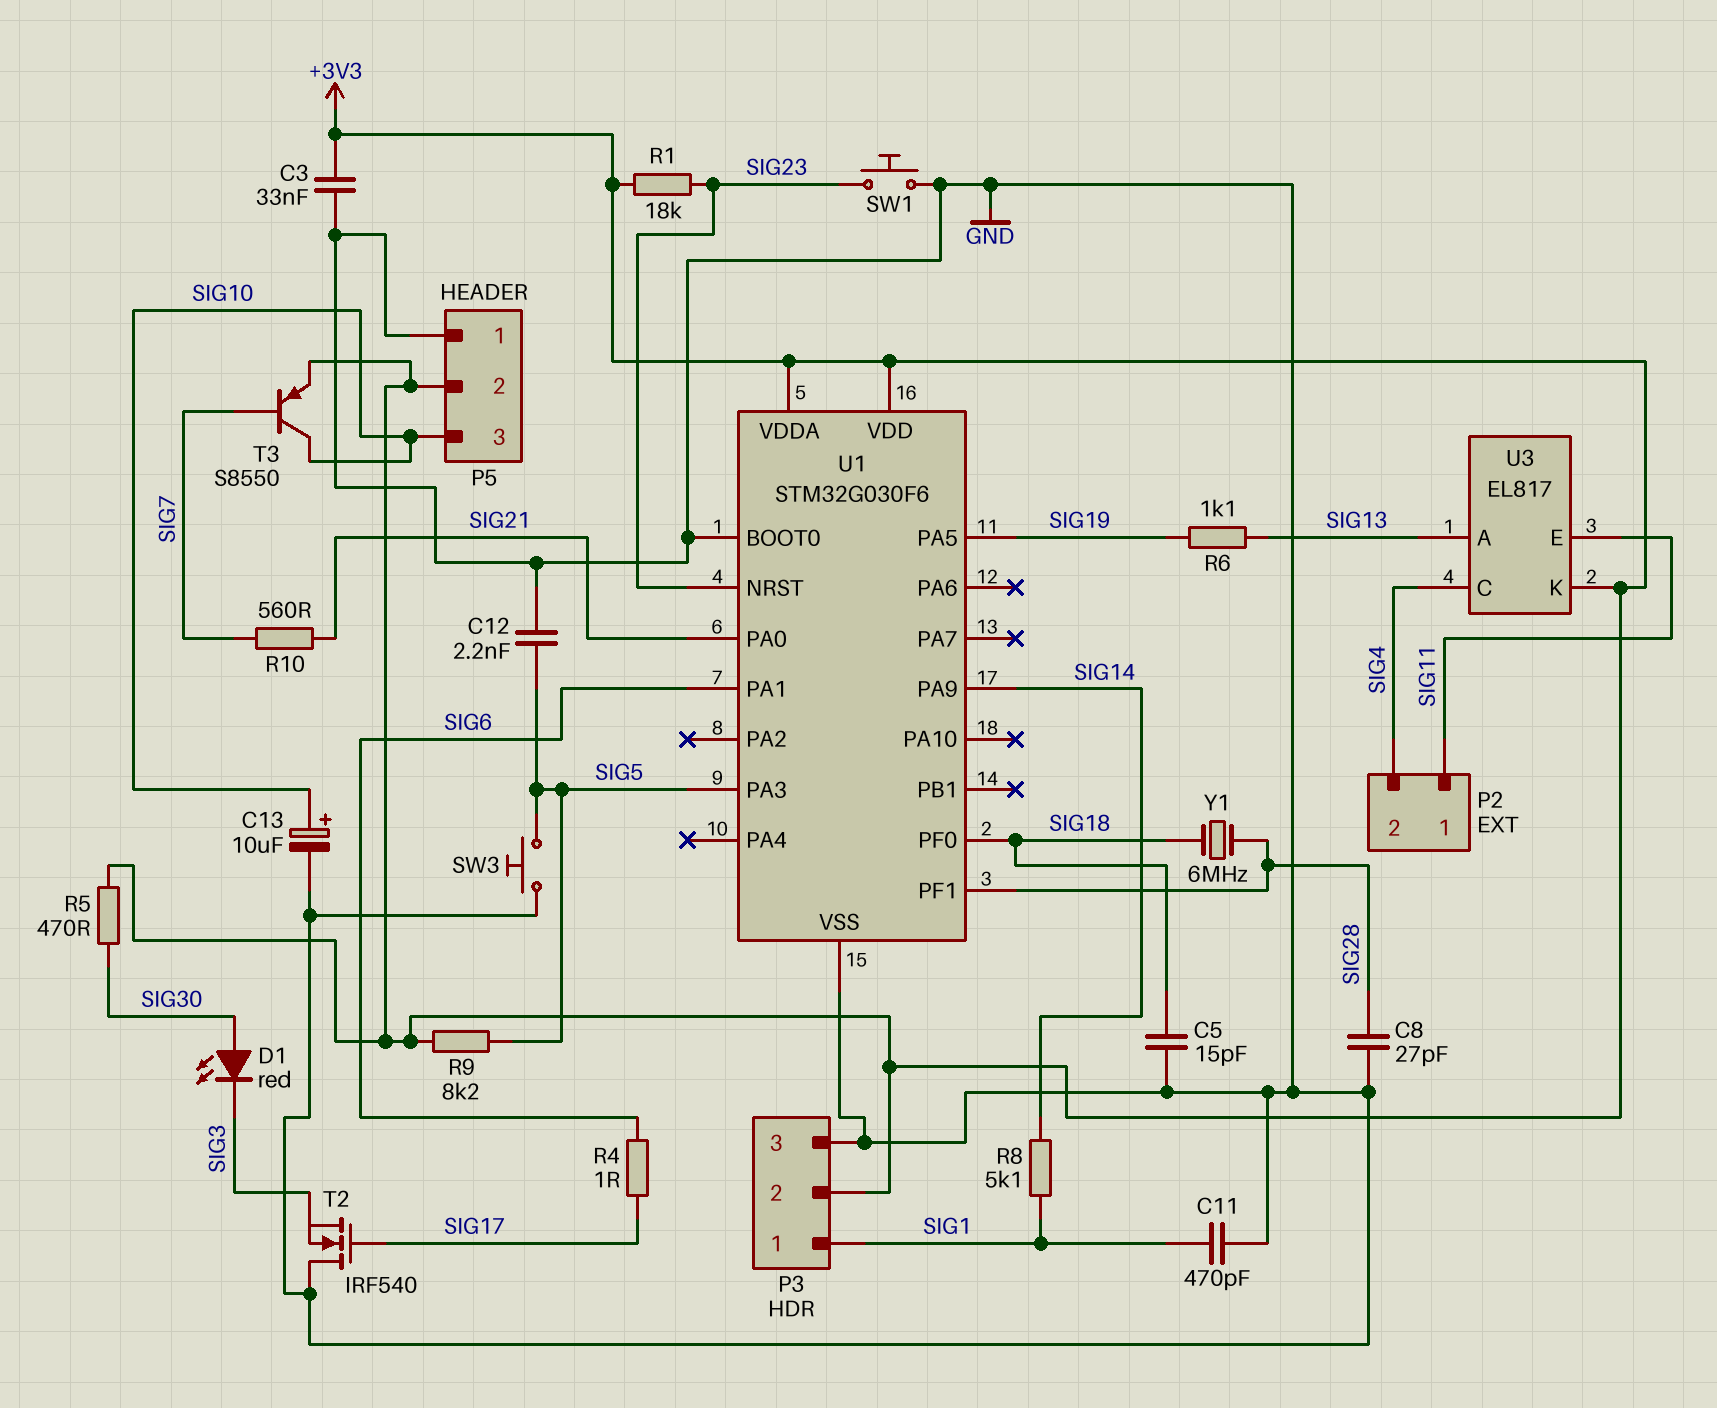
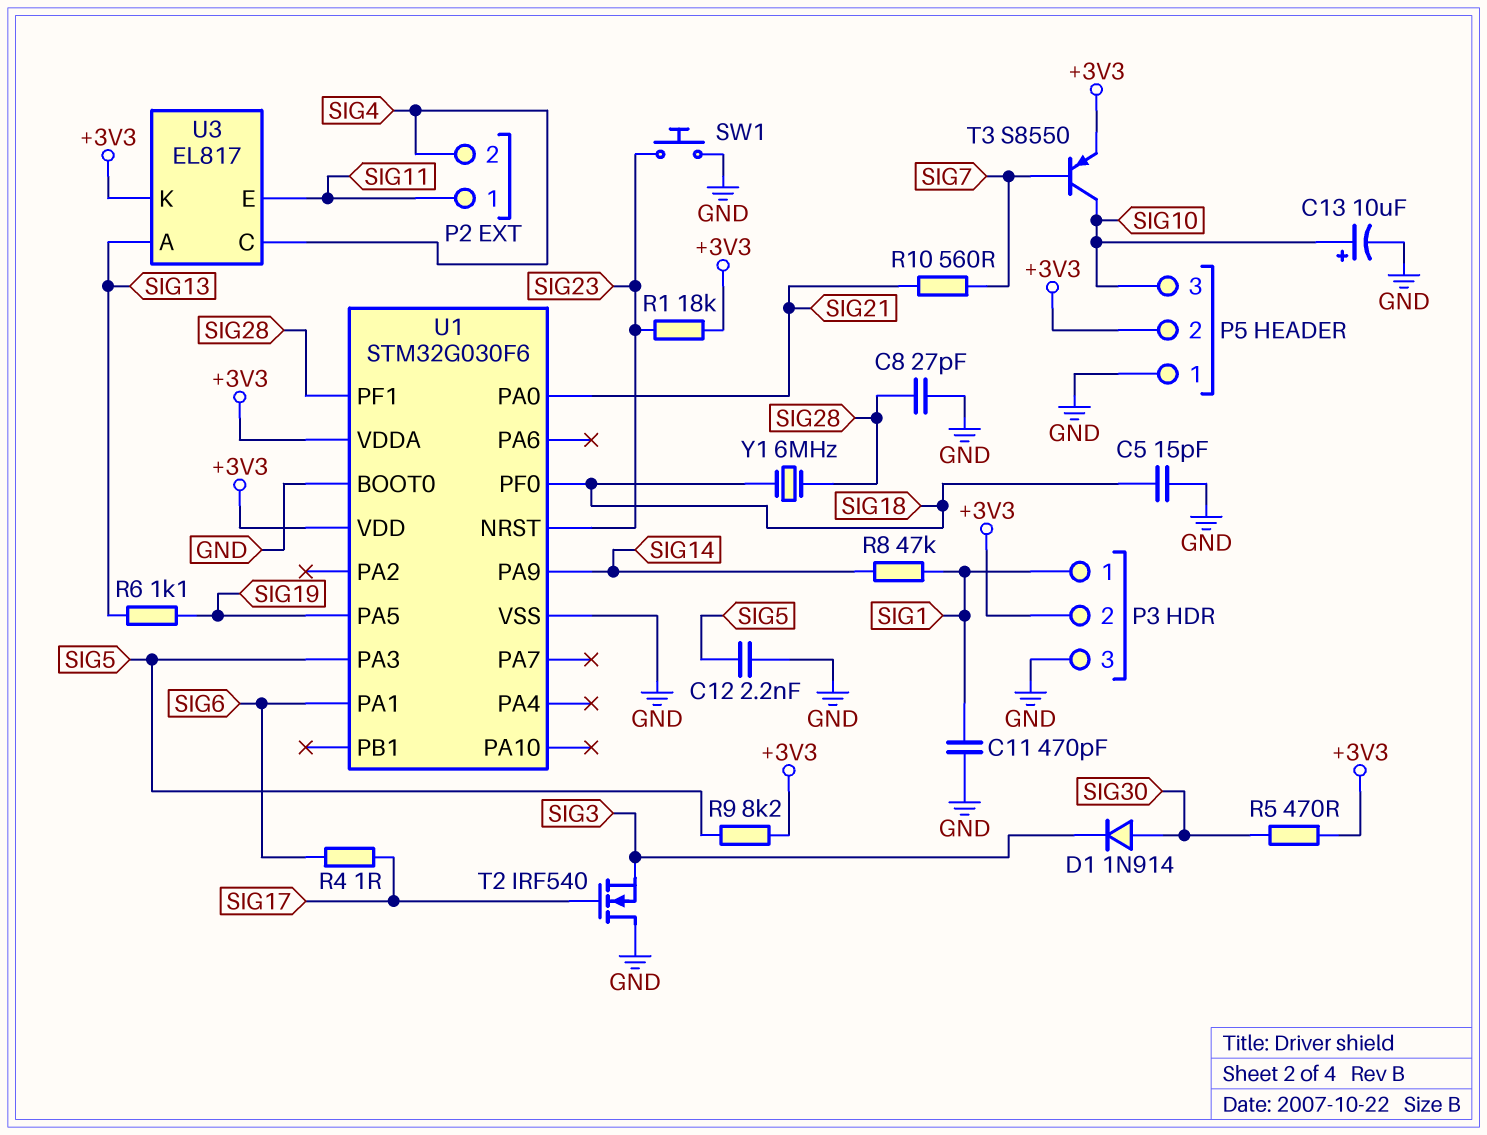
C3: 33nF (+3V3, GND) -> none
D1: LED red (A SIG30, K SIG3) -> diode 1N914 (A SIG30, K SIG3)
R8: 5.1k (SIG1, SIG14) -> 47k (SIG1, SIG14)
SW3: button (GND, SIG5) -> none

